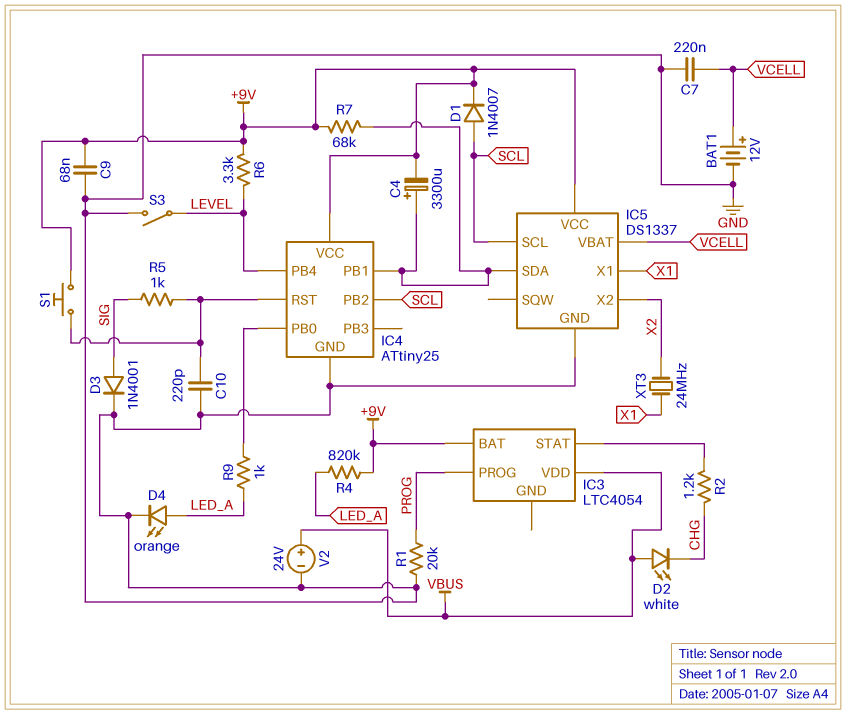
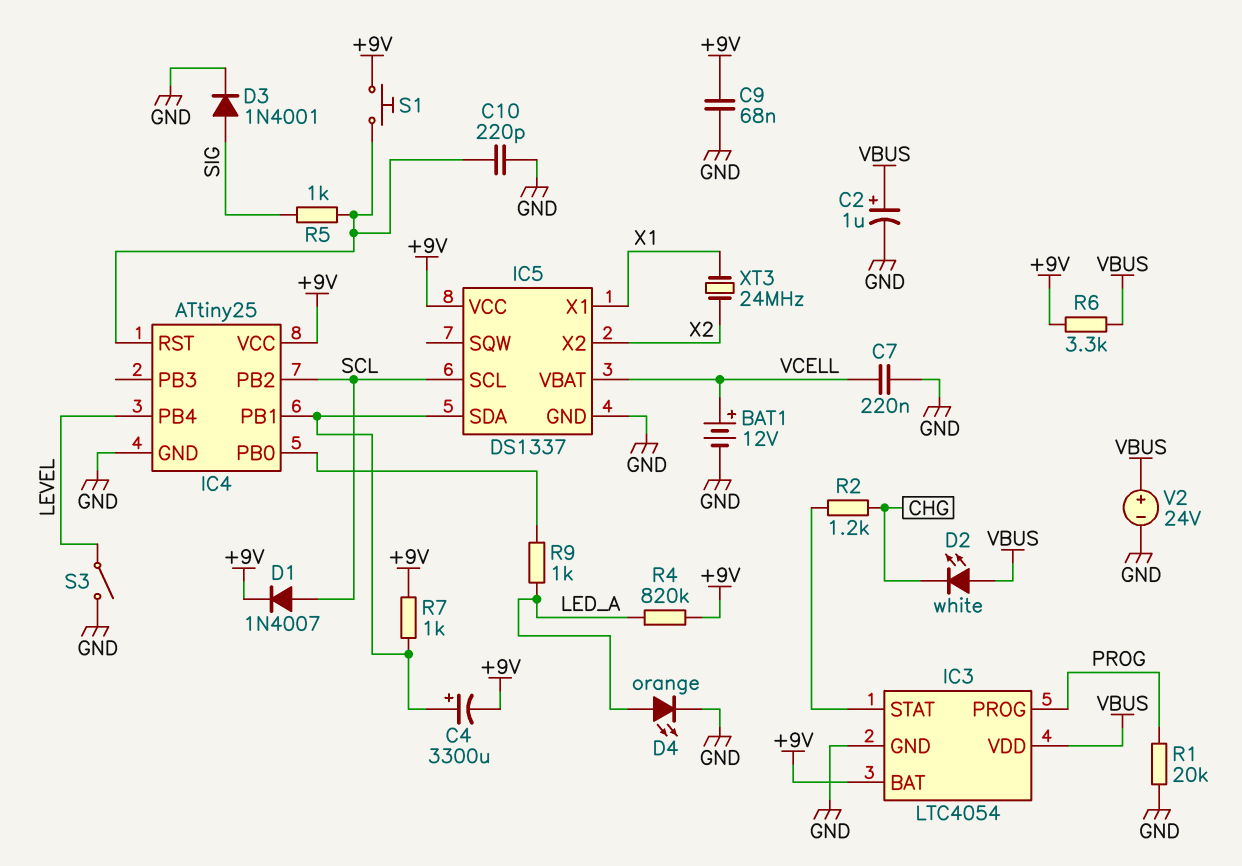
C2: none -> 1uF (plus VBUS, minus GND)
IC3 pin GND: none -> GND
R6: 3.3k (+9V, LEVEL) -> 3.3k (+9V, VBUS)
R7: 68k (+9V, IC4/PB1) -> 1k (+9V, IC4/PB1)

